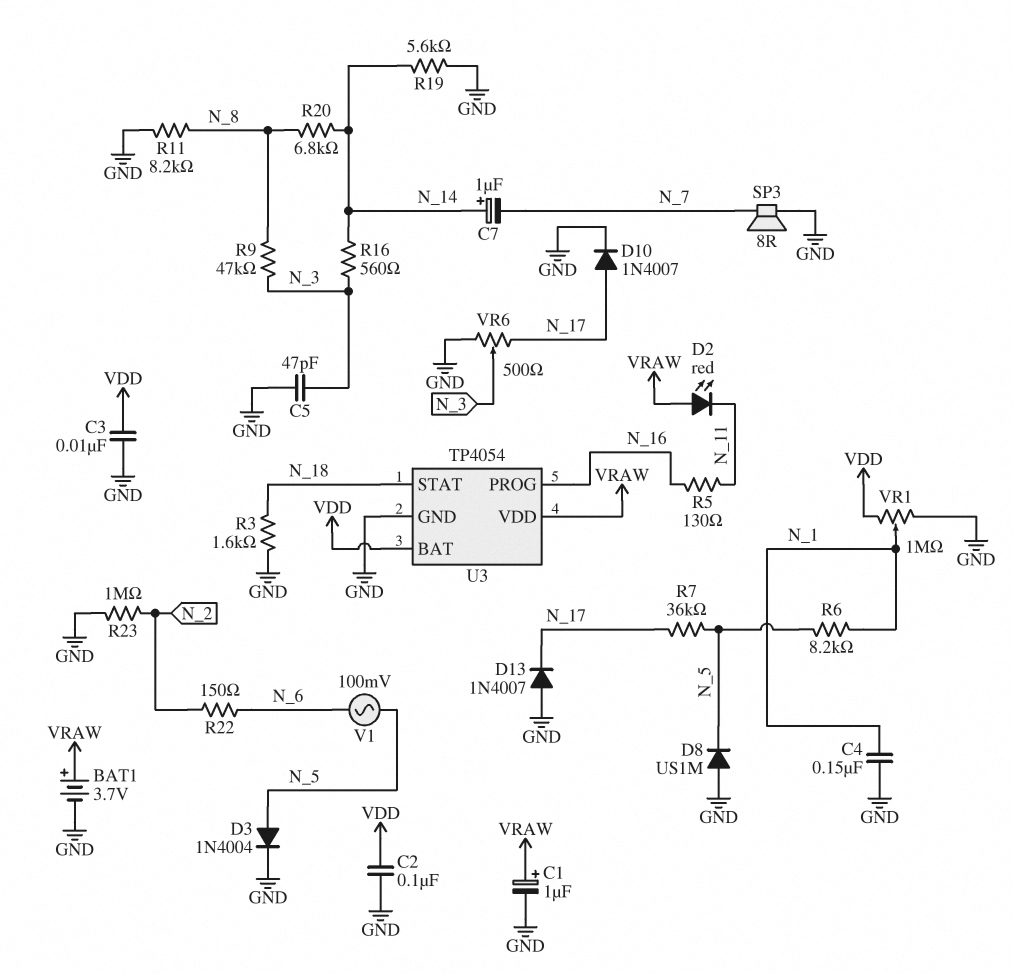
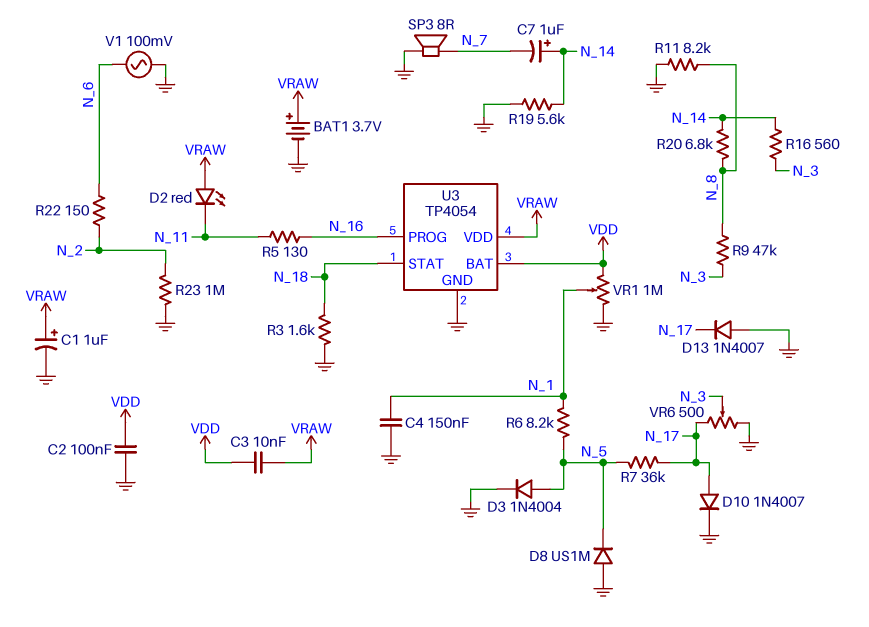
C3: 10nF (GND, VDD) -> 10nF (VDD, VRAW)
C5: 47pF (GND, N_3) -> none
V1: AC 100mV (N_5, N_6) -> AC 100mV (GND, N_6)

